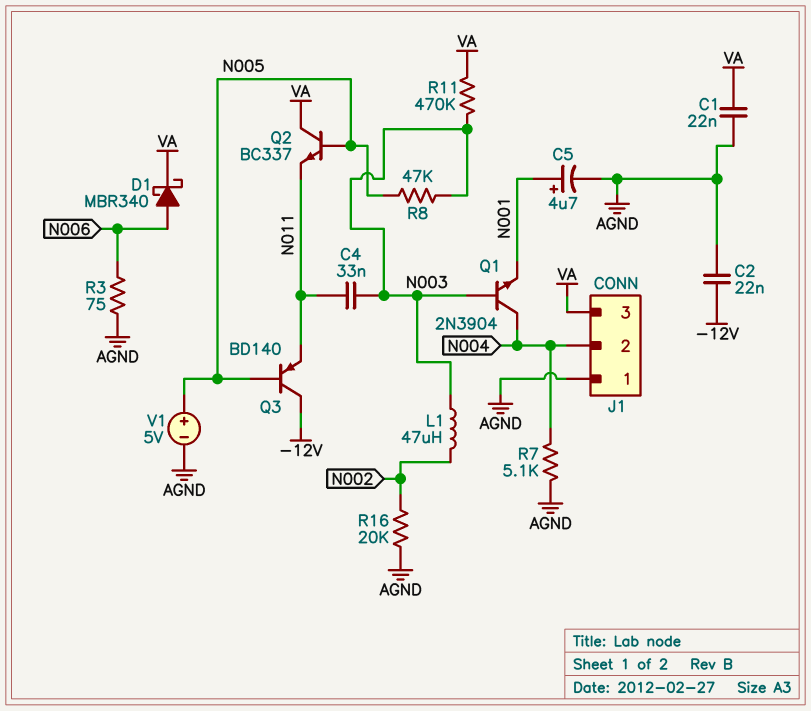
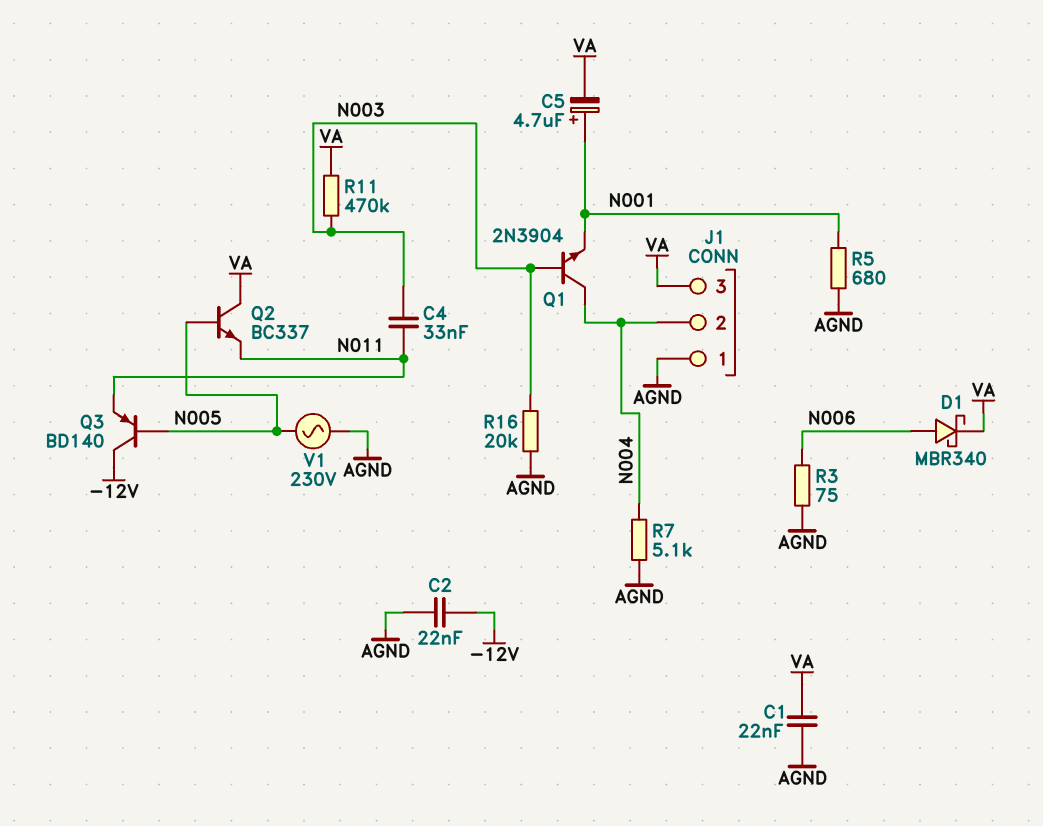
C5: 4.7uF (plus N001, minus AGND) -> 4.7uF (plus N001, minus VA)
L1: 47uH (N002, N003) -> none
R5: none -> 680 (AGND, N001)
R8: 47k (N003, N005) -> none
R16: 20k (AGND, N002) -> 20k (AGND, N003)
V1: 5V (plus N005, minus AGND) -> AC 230V (AGND, N005)

